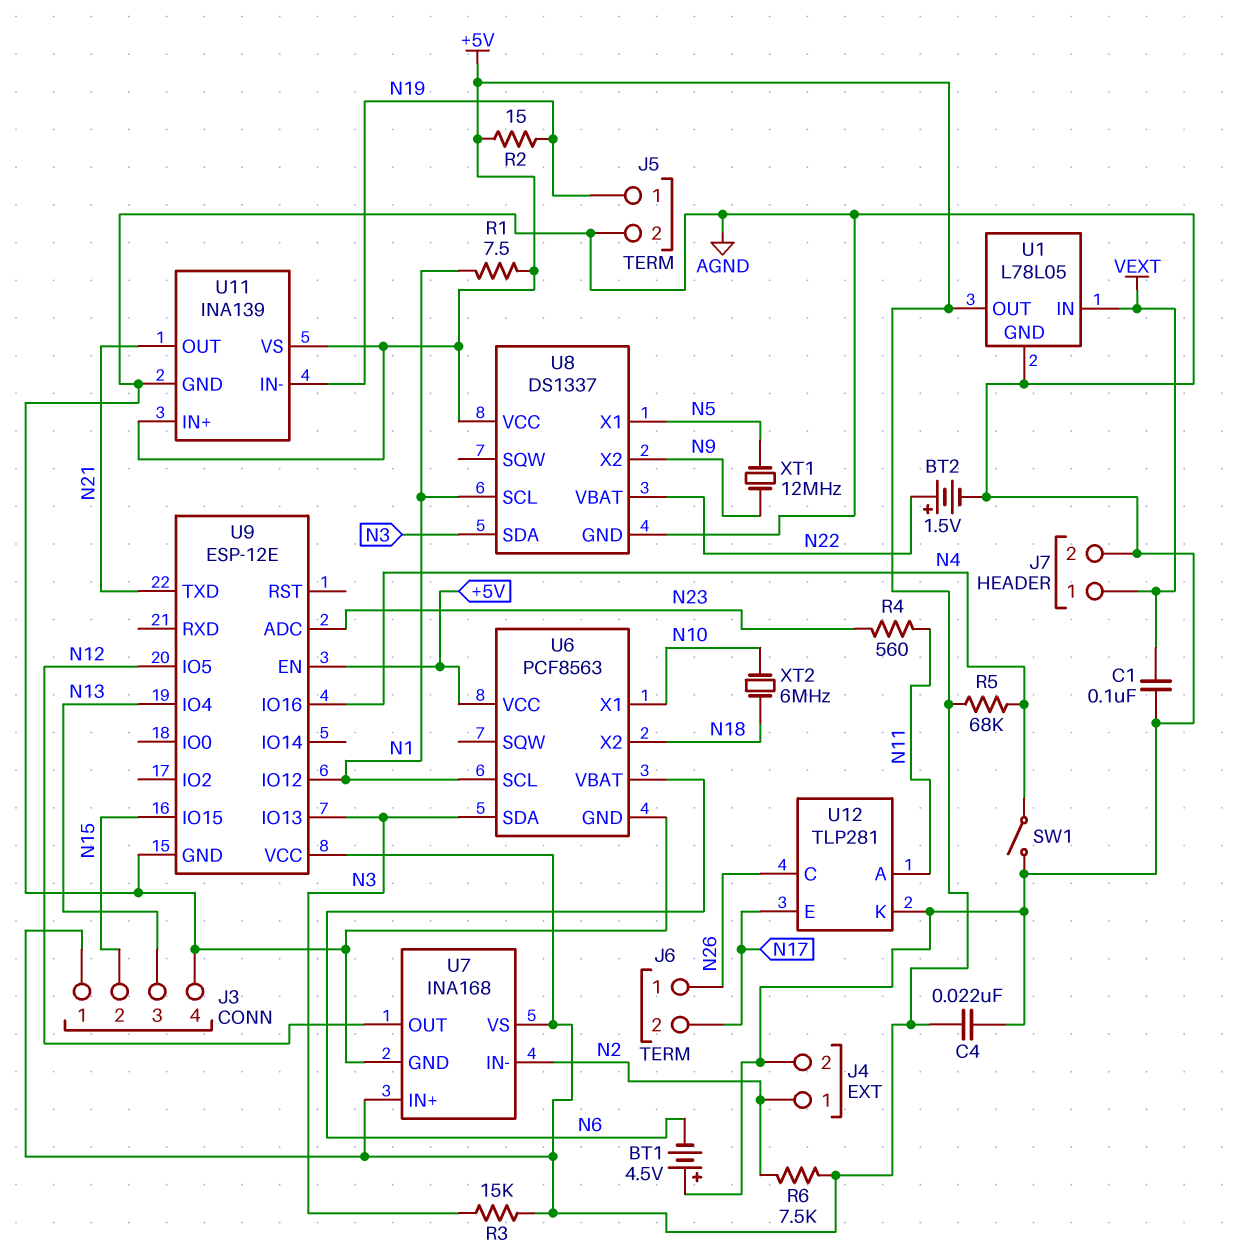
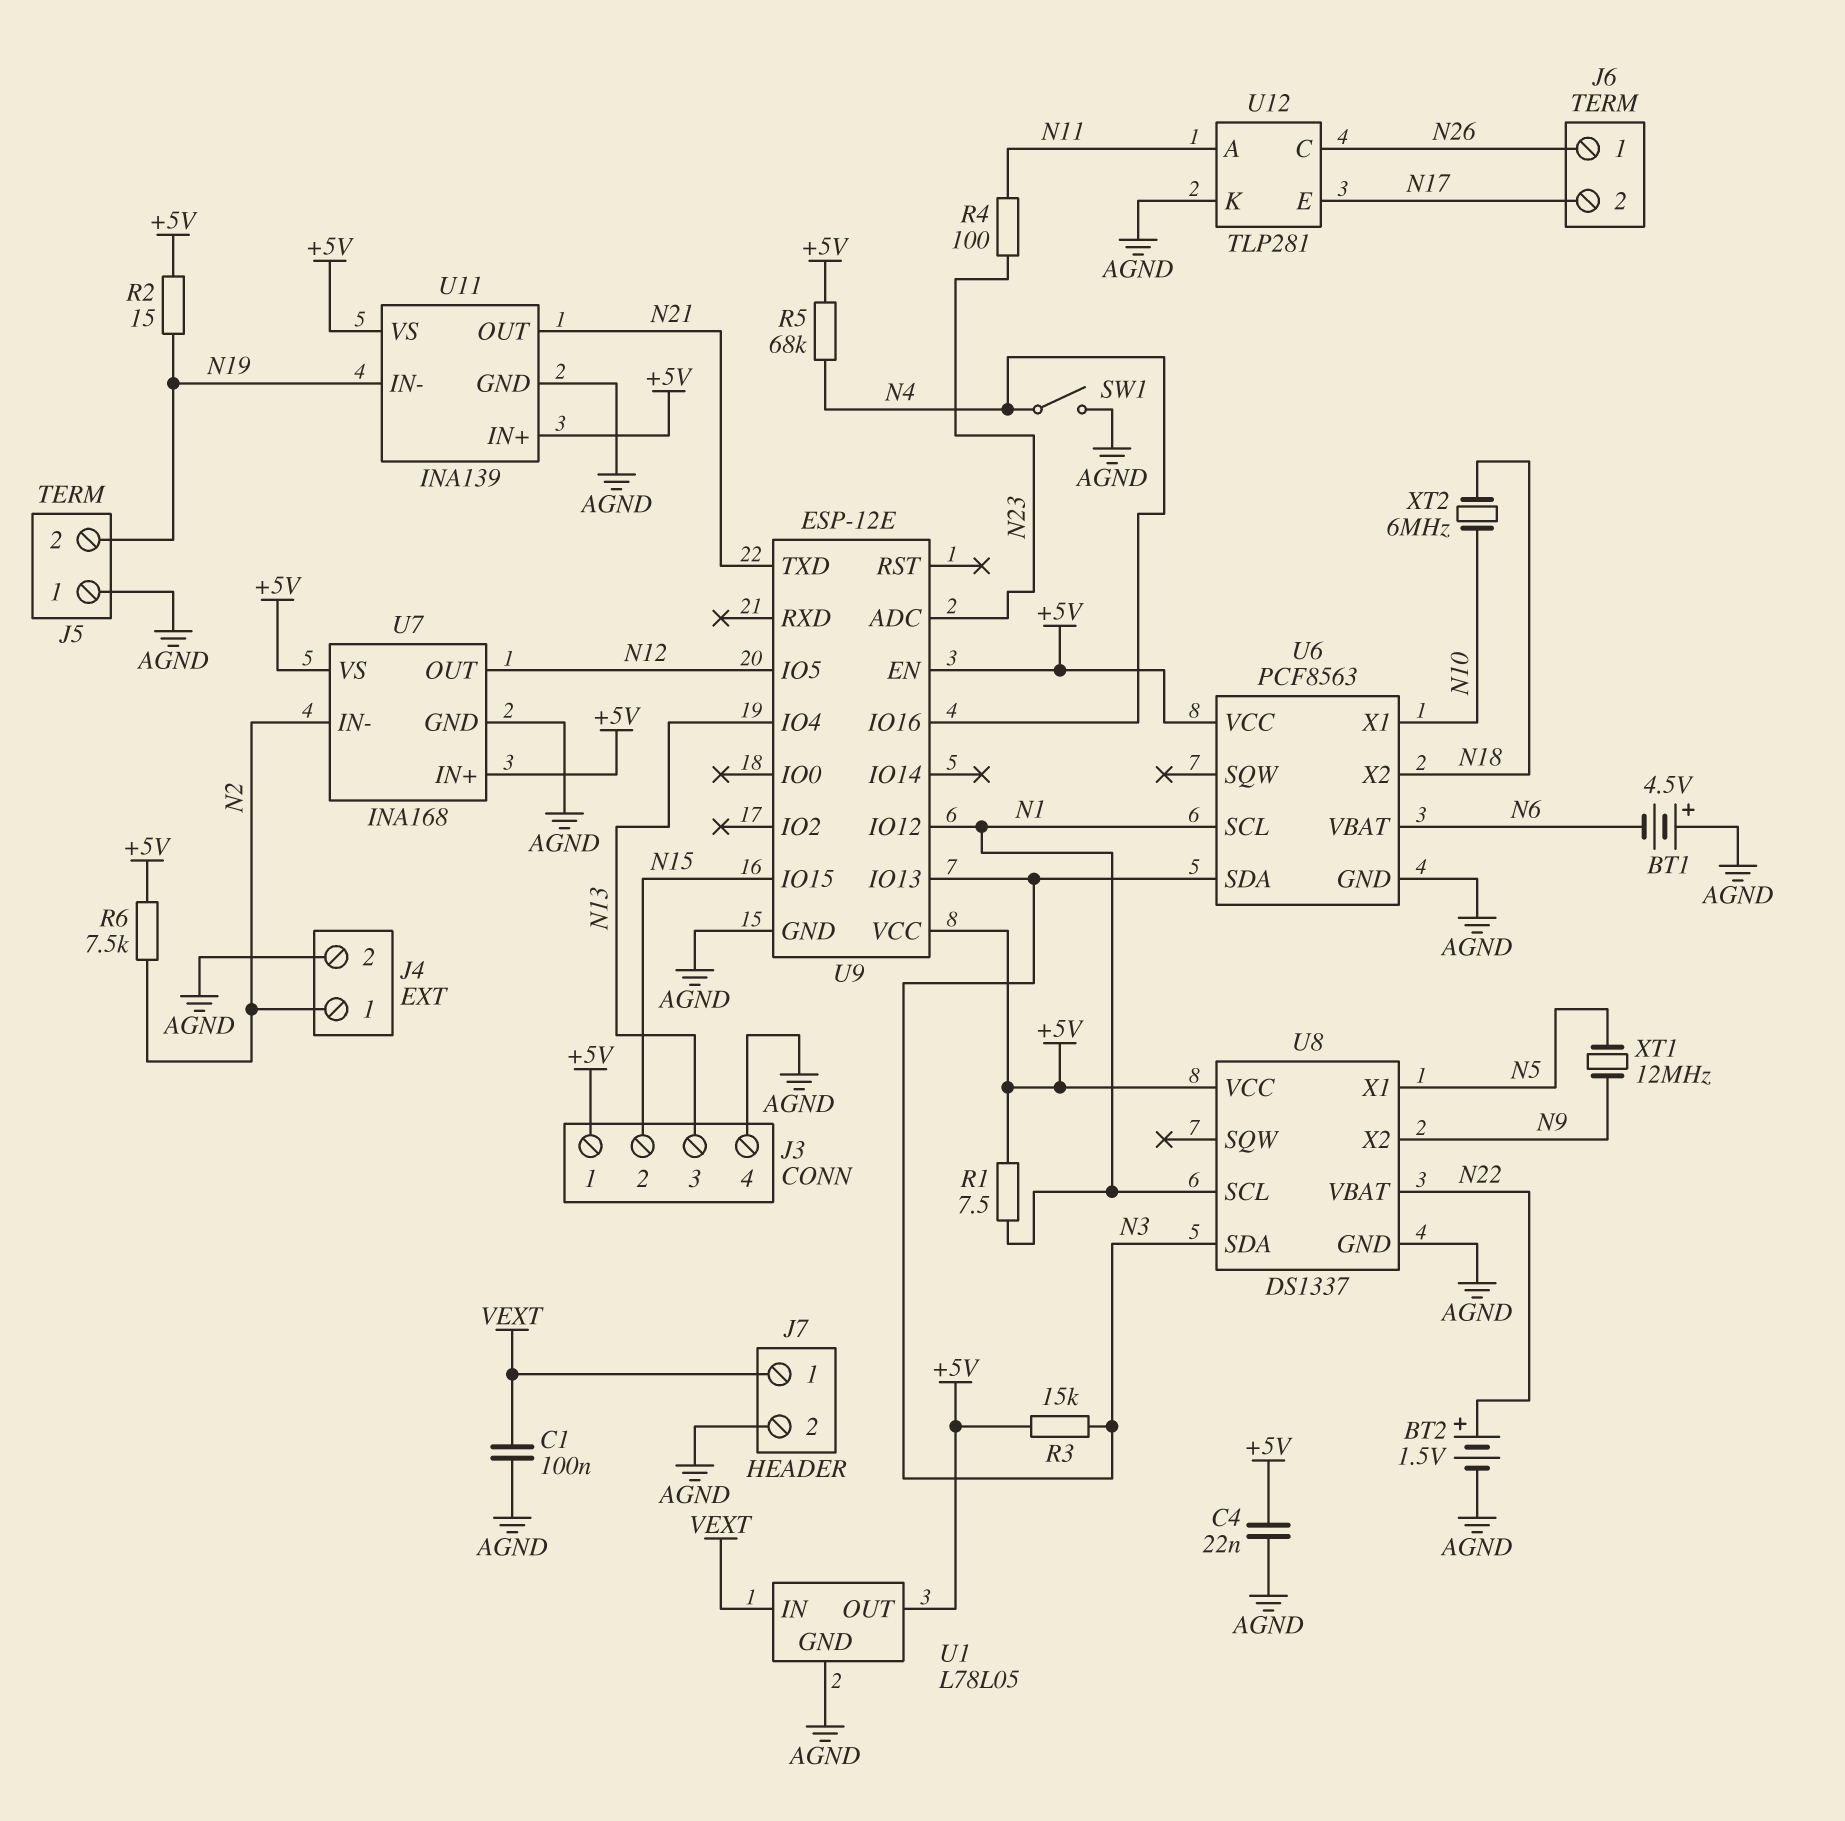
J5 pin 1: N19 -> AGND
J5 pin 2: AGND -> N19
R4: 560 (N11, N23) -> 100 (N11, N23)

